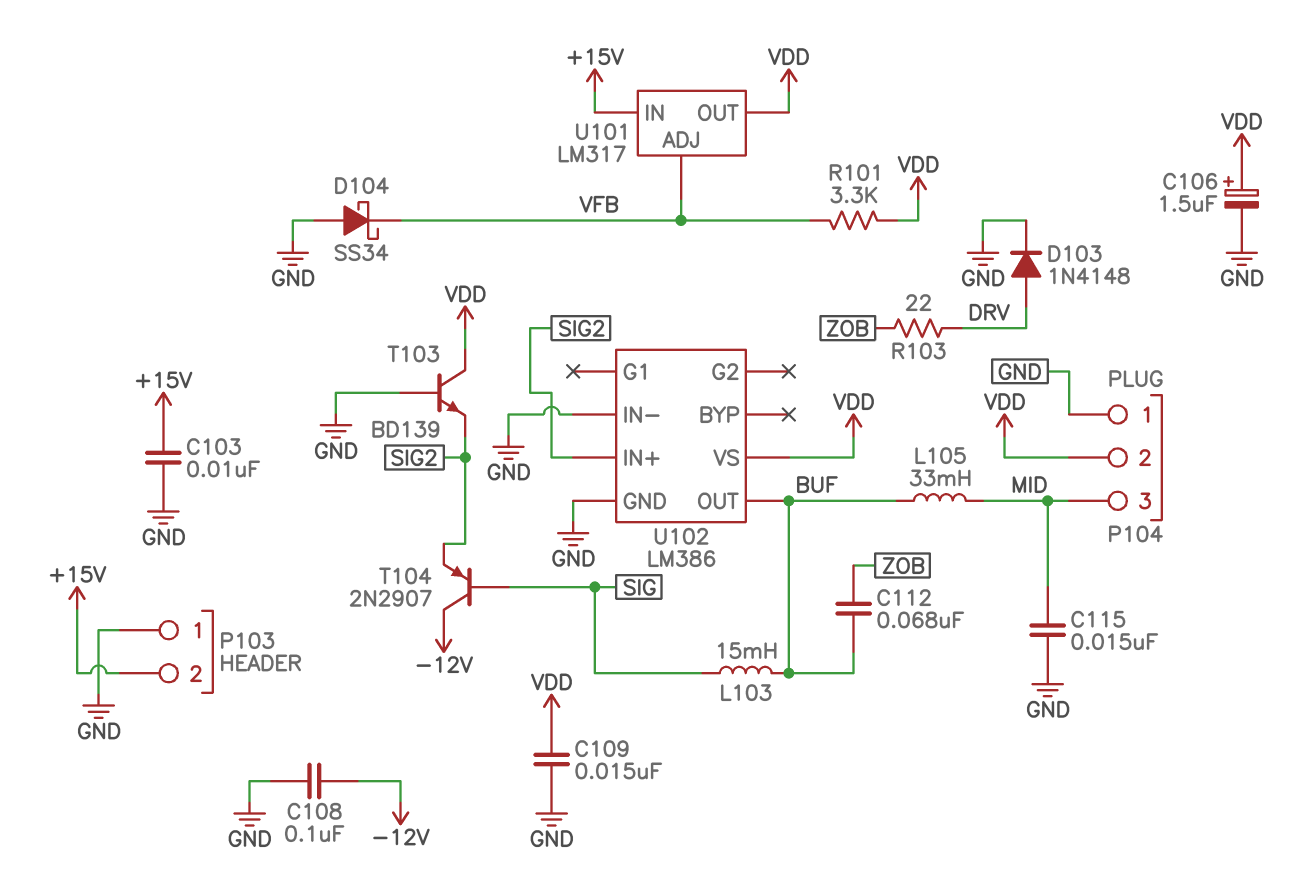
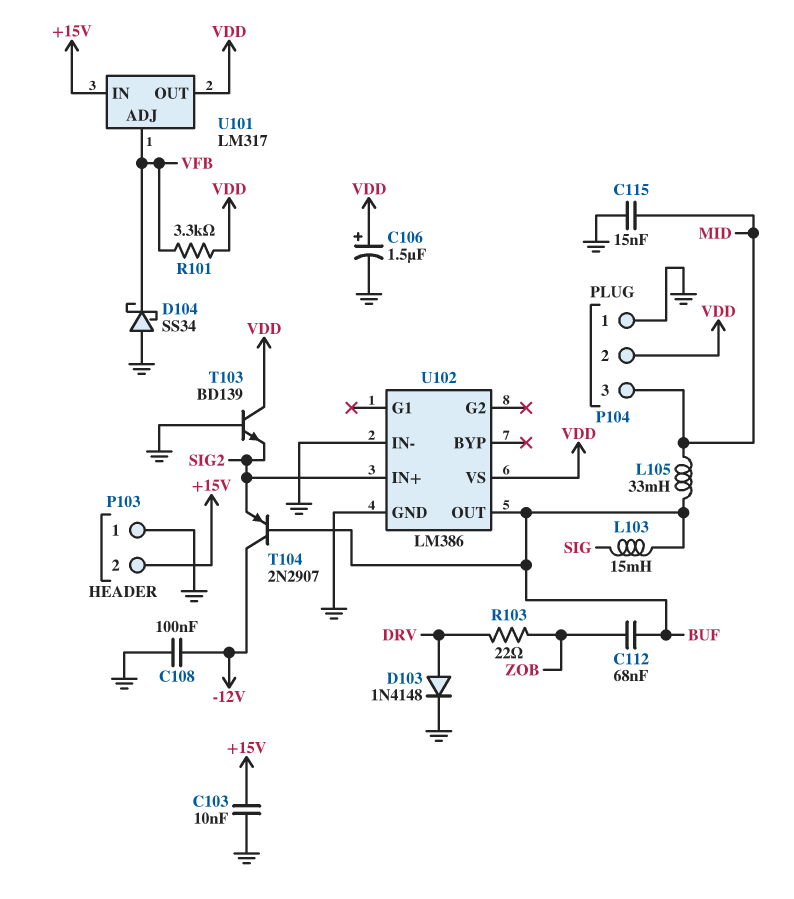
C109: 15nF (GND, VDD) -> none
T104: PNP 2N2907 (B SIG, C -12V, E SIG2) -> PNP 2N2907 (B BUF, C -12V, E SIG2)

